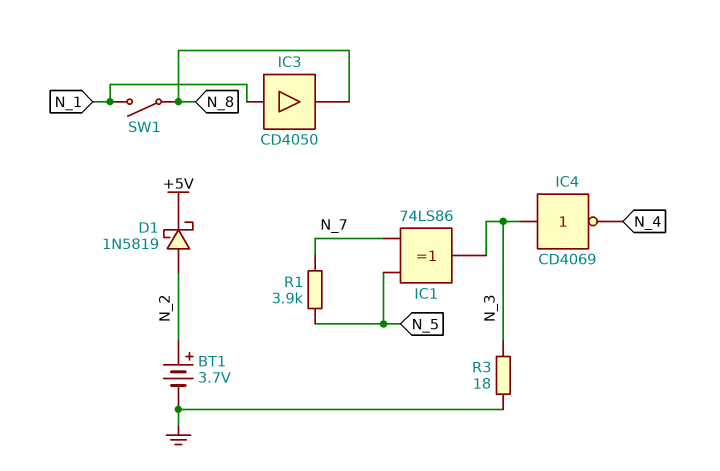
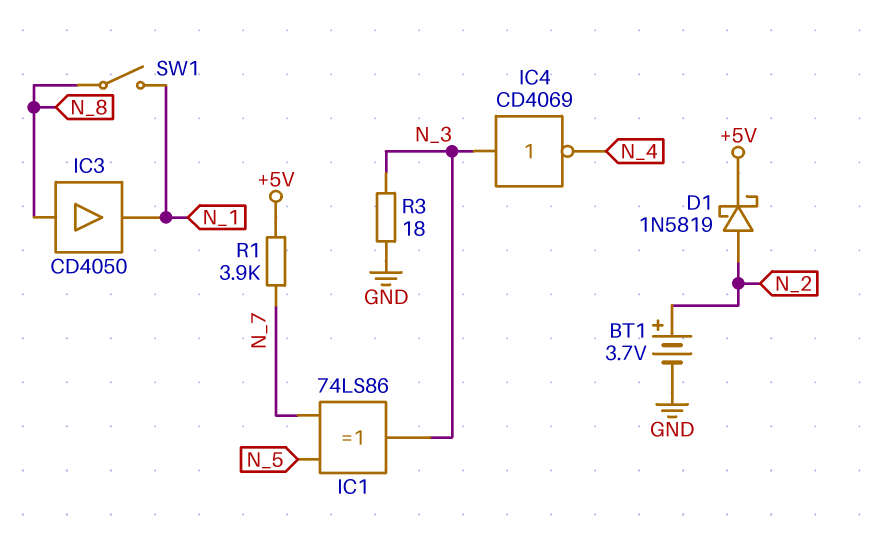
IC3: buffer CD4050 (in N_1, out N_8) -> buffer CD4050 (in N_8, out N_1)
R1: 3.9k (N_5, N_7) -> 3.9k (+5V, N_7)

